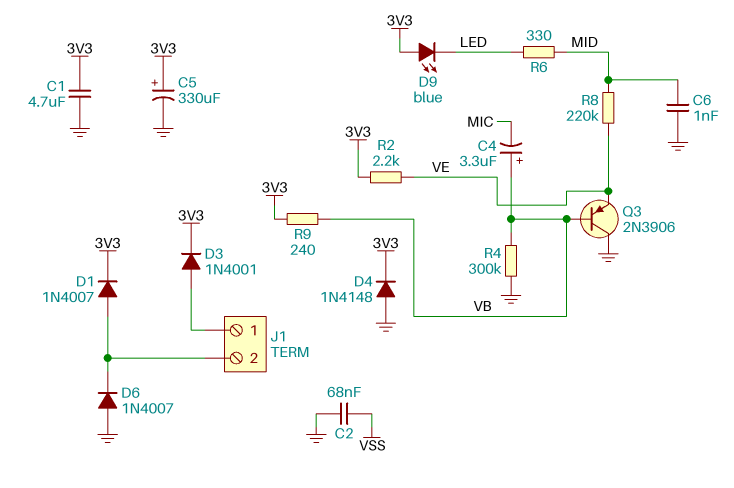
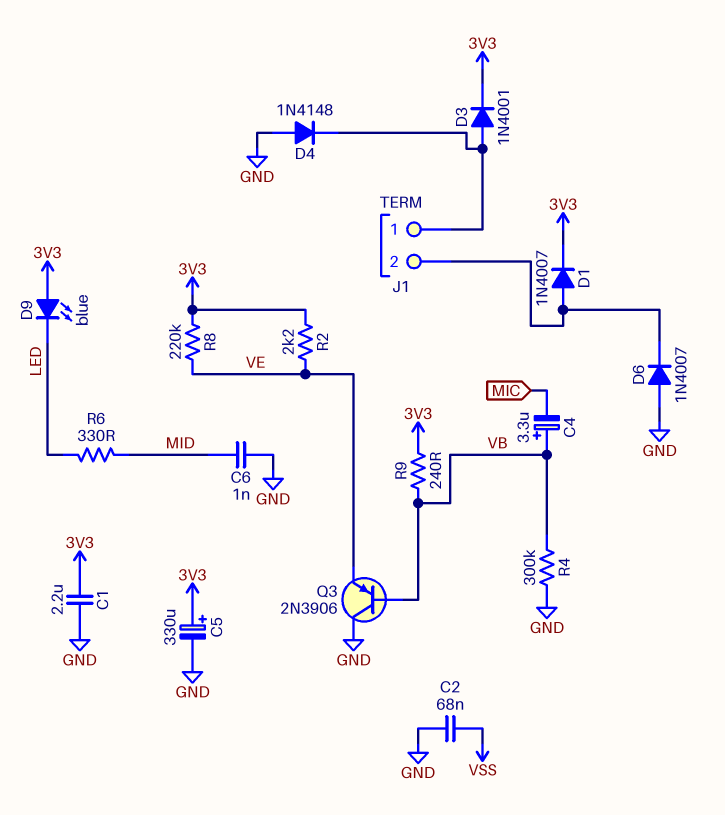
C1: 4.7uF (3V3, GND) -> 2.2uF (3V3, GND)
D4: diode 1N4148 (A GND, K 3V3) -> diode 1N4148 (A GND, K J1/1)
R8: 220k (MID, VE) -> 220k (3V3, VE)

